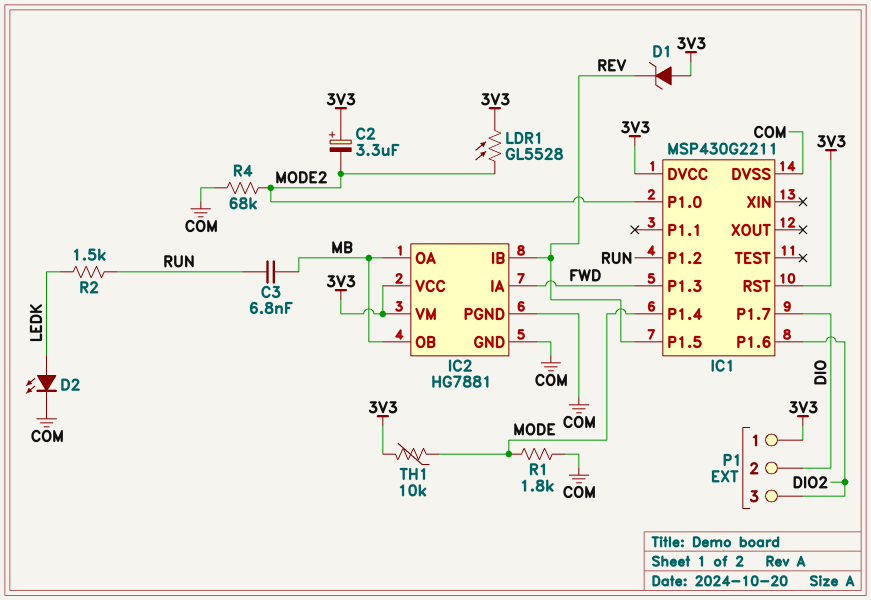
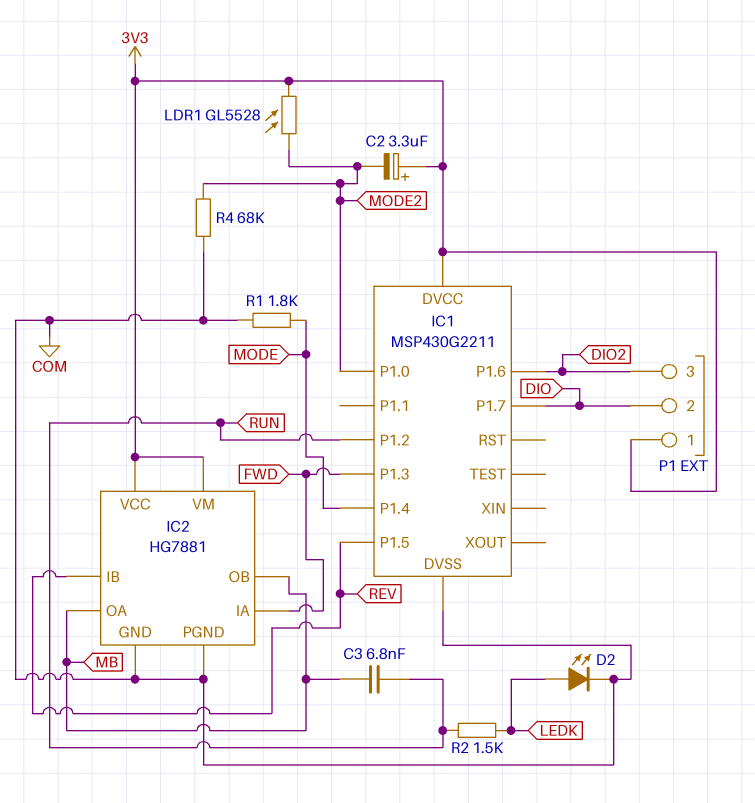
D1: zener (A 3V3, K REV) -> none
IC1 pin RST: 3V3 -> none
TH1: 10k (3V3, MODE) -> none

